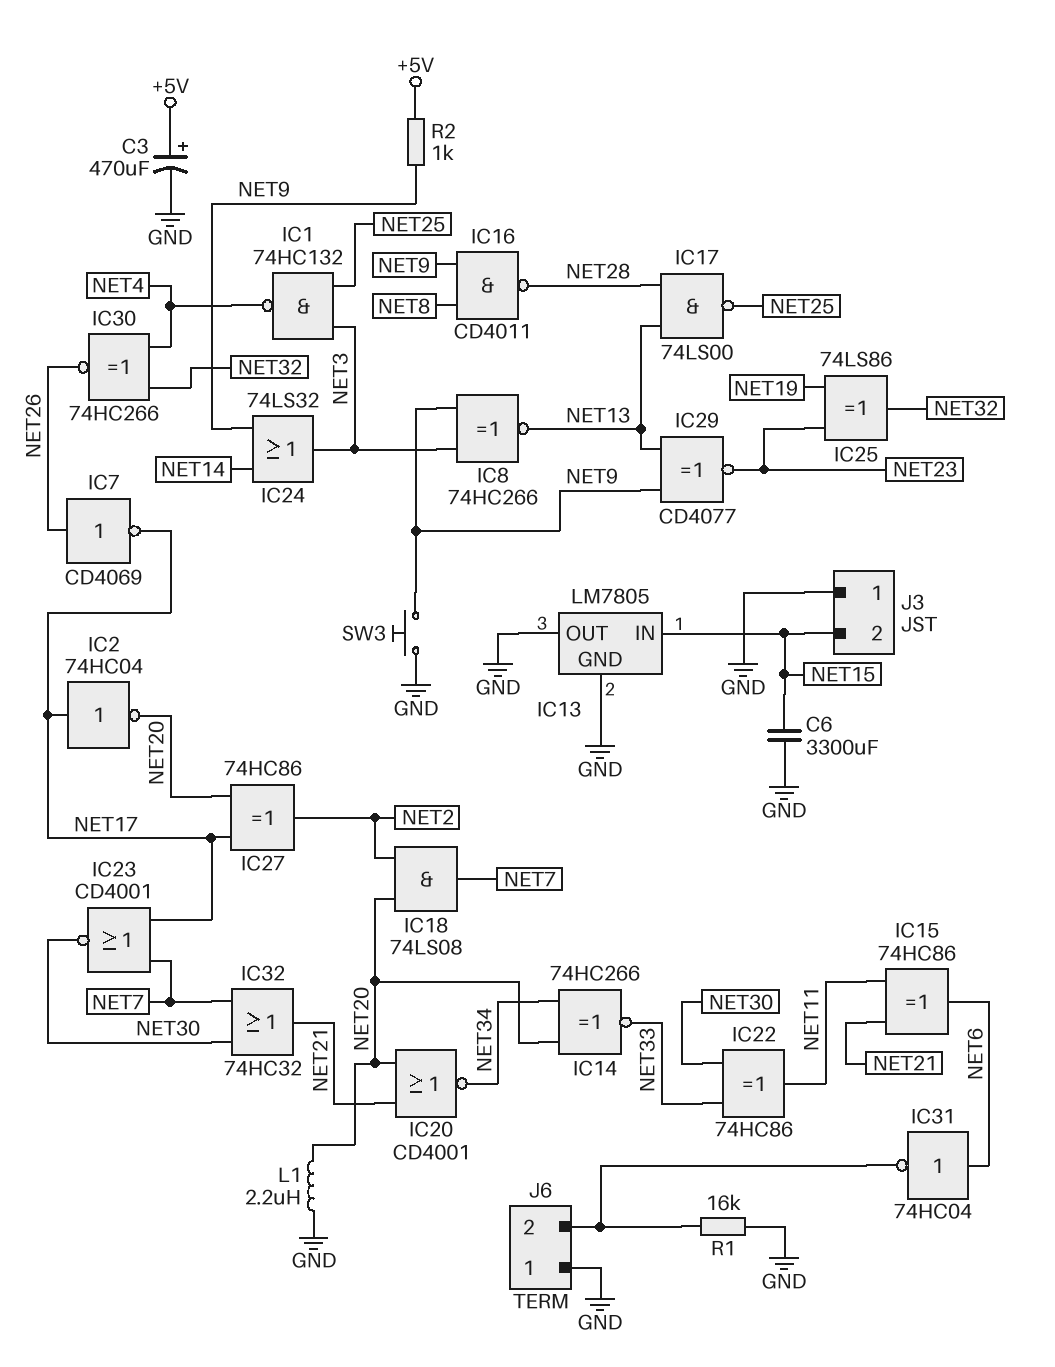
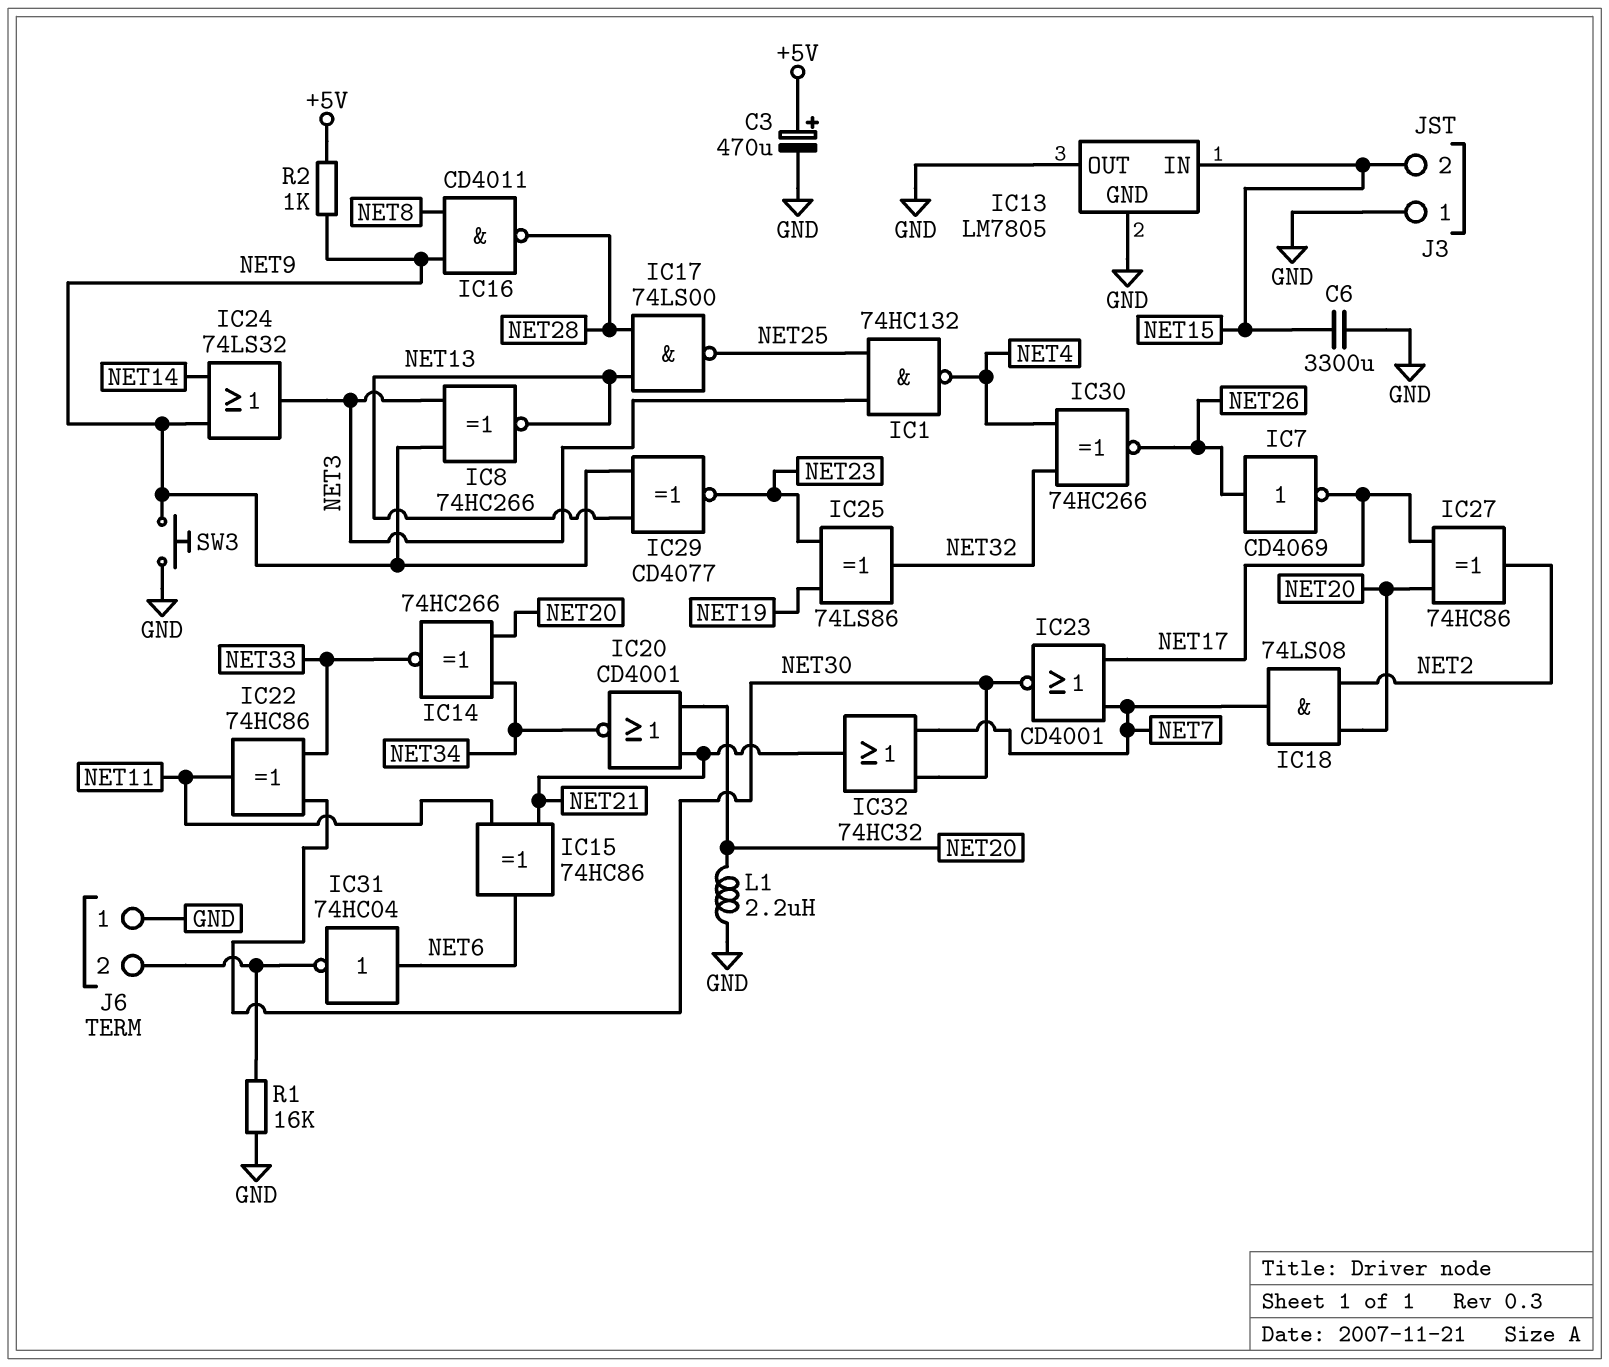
IC2: NOT 74HC04 (in NET17, out NET20) -> none

